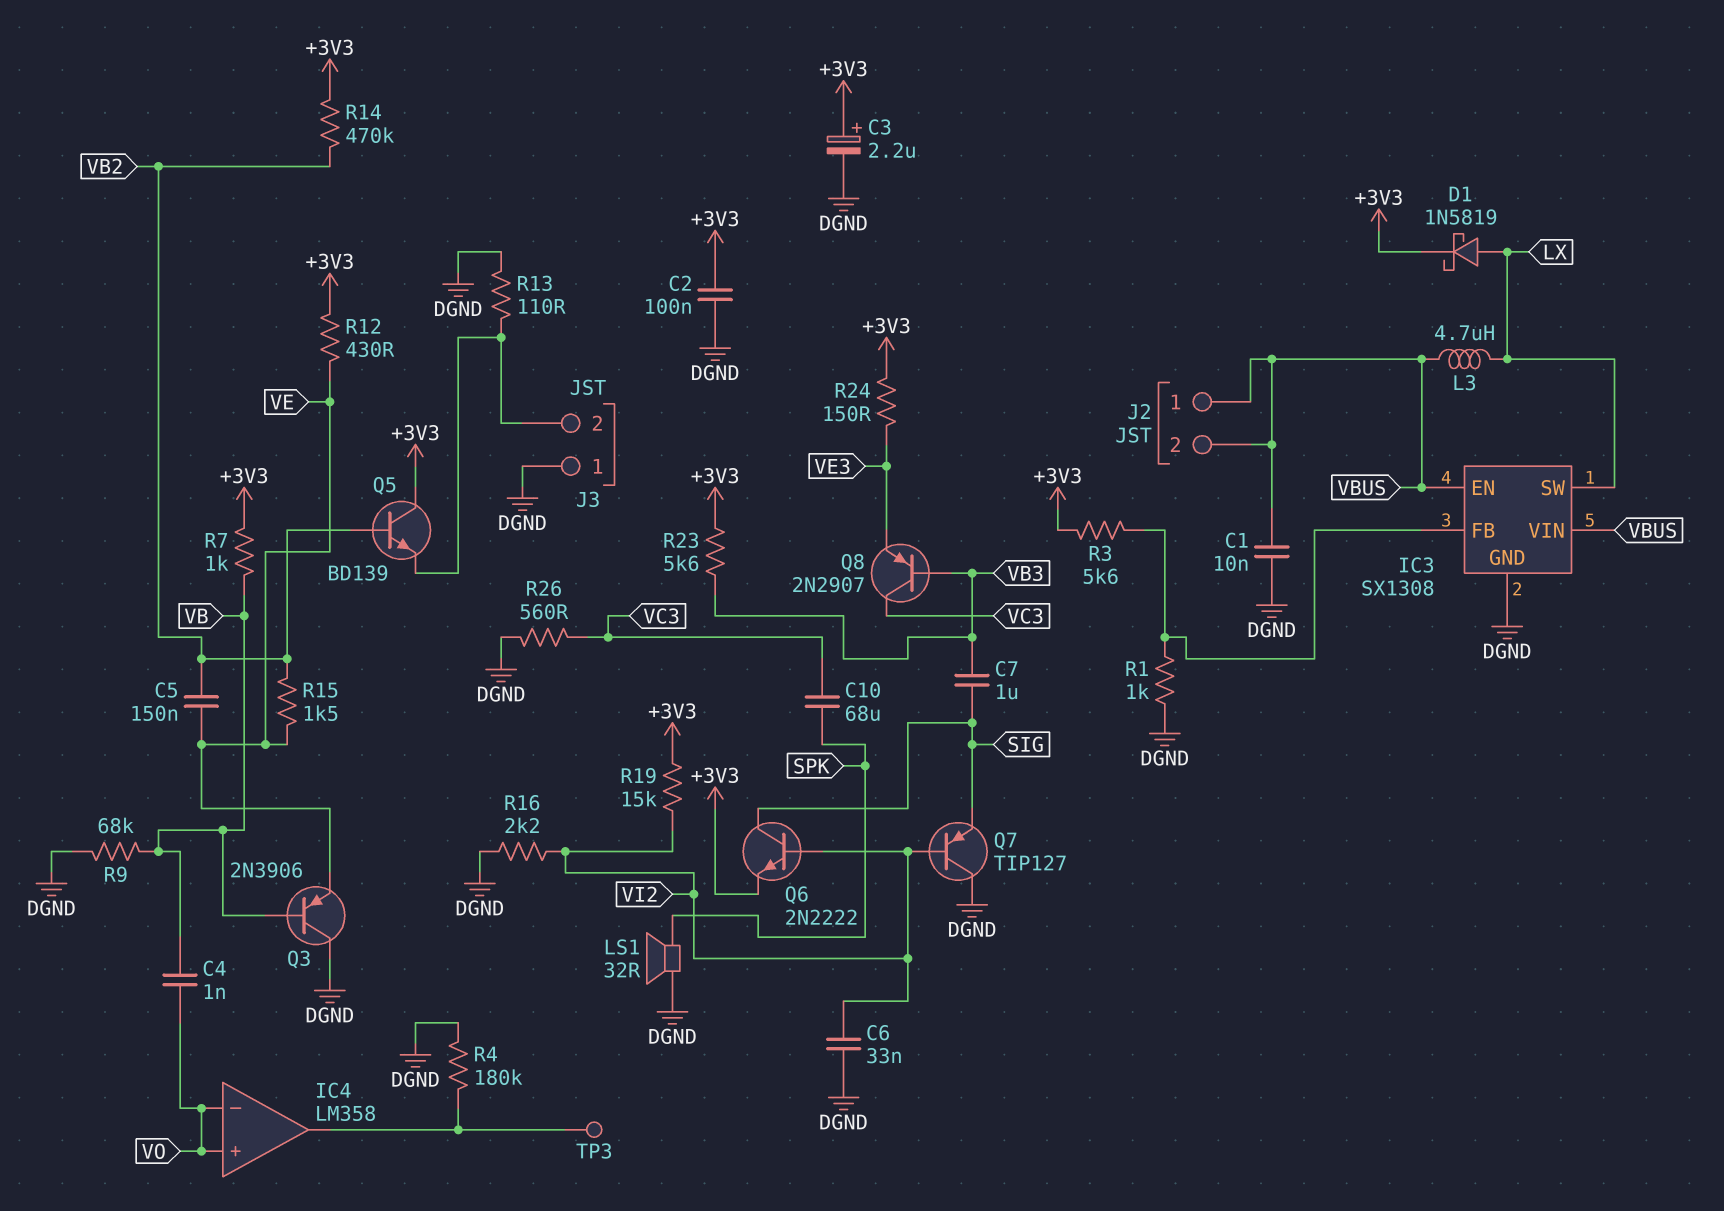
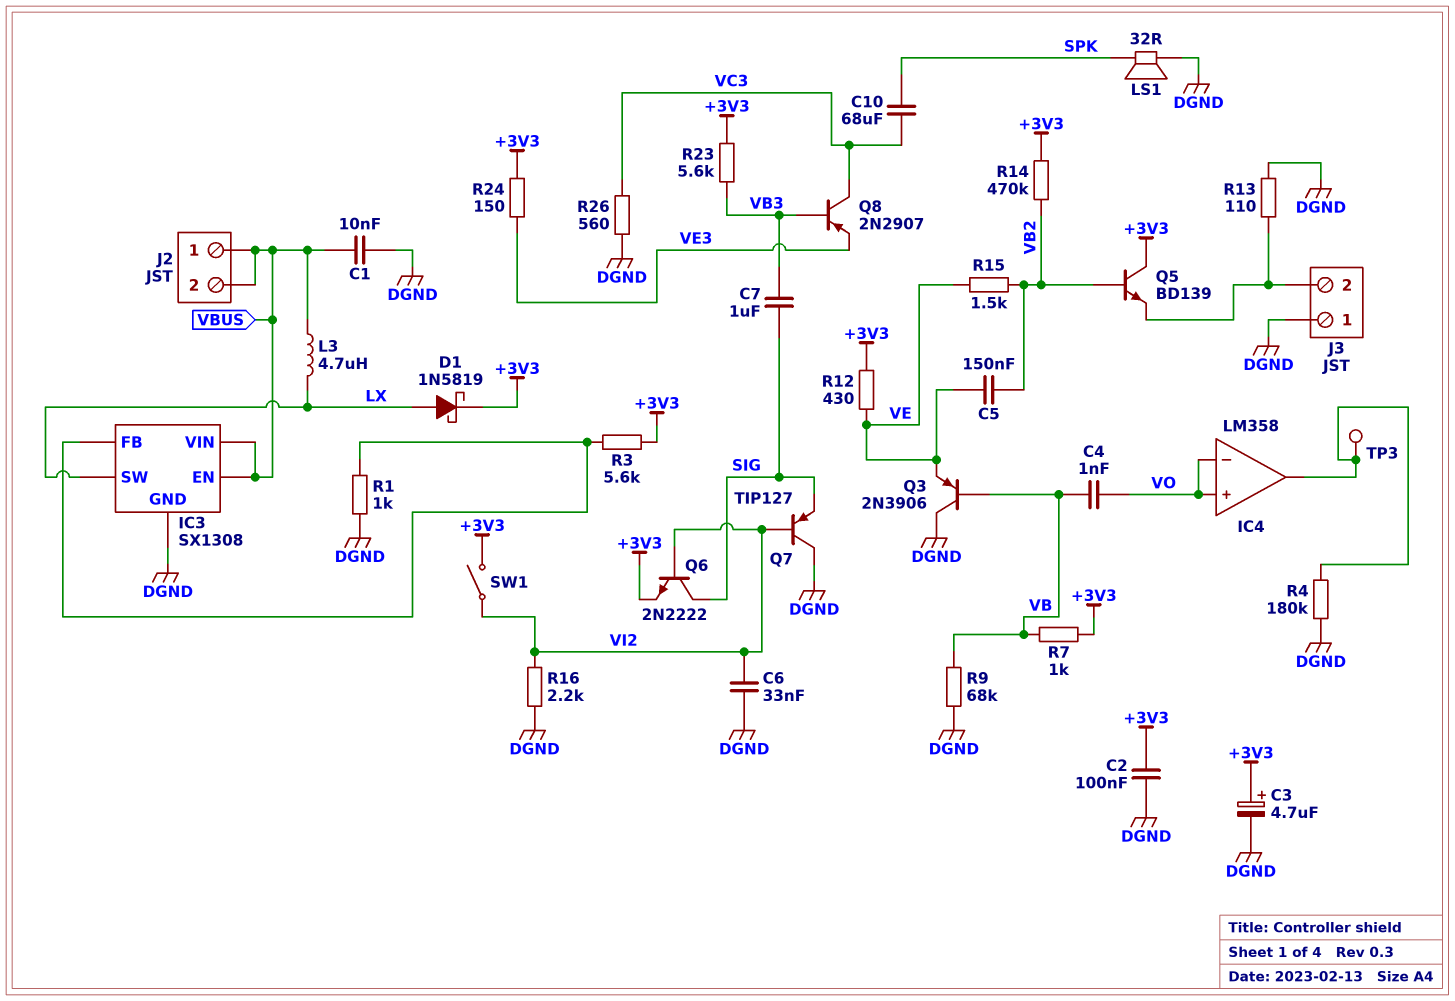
C3: 2.2uF (plus +3V3, minus DGND) -> 4.7uF (plus +3V3, minus DGND)
R19: 15k (+3V3, VI2) -> none
SW1: none -> switch (+3V3, VI2)

